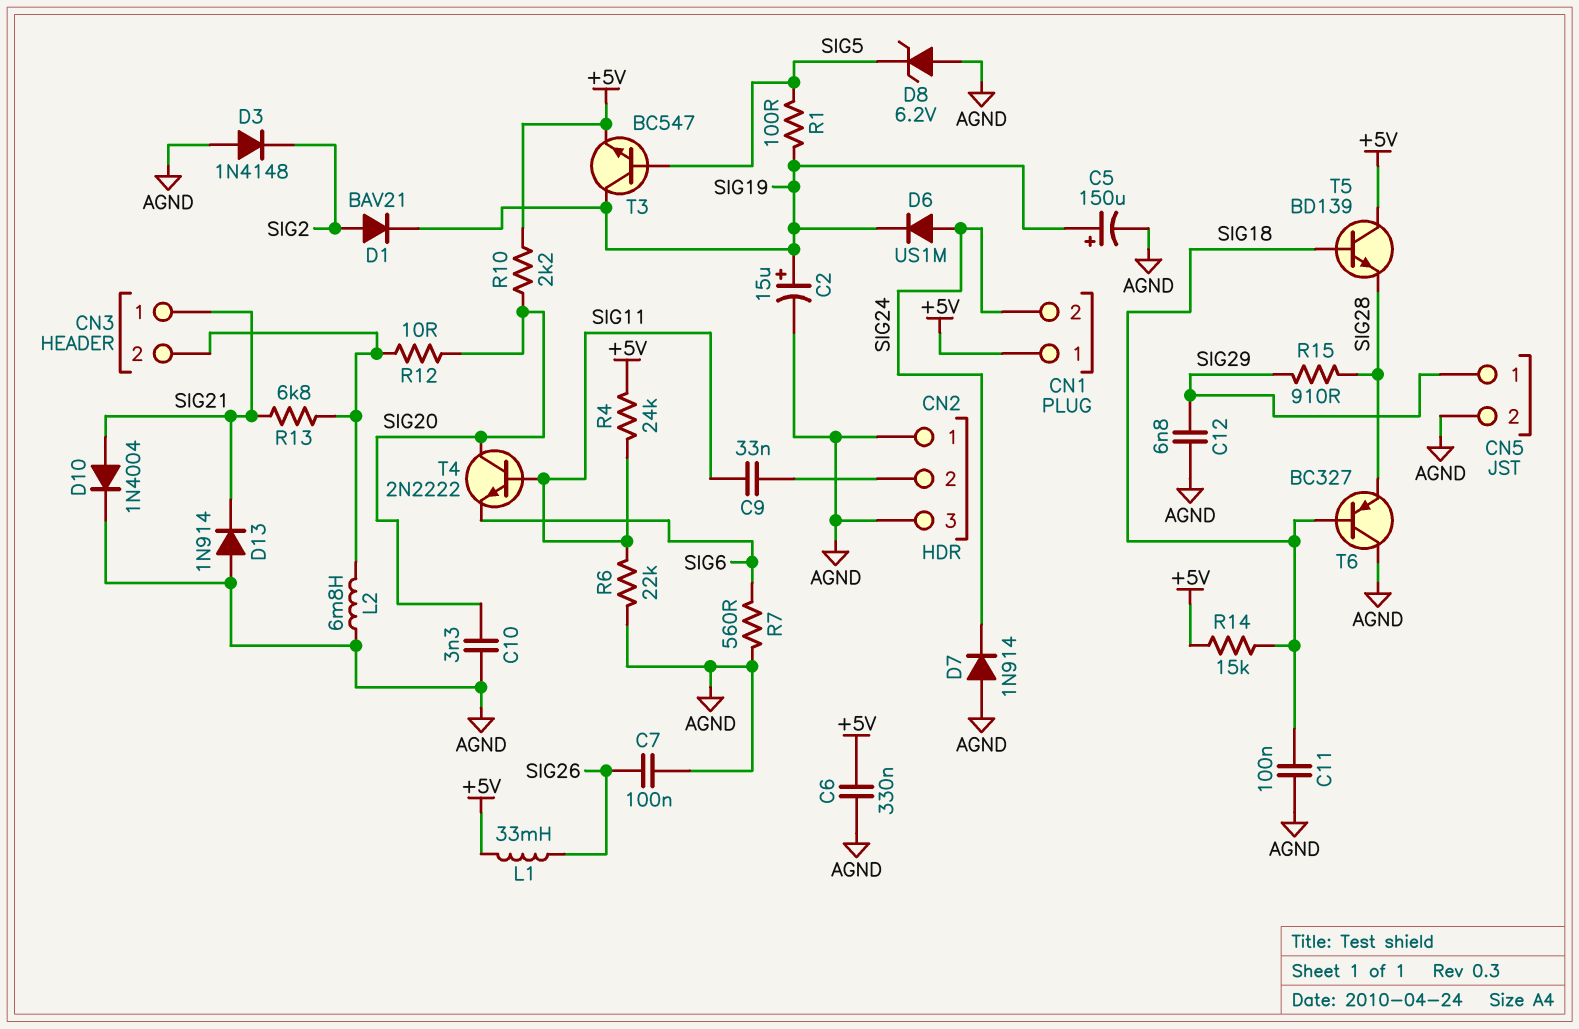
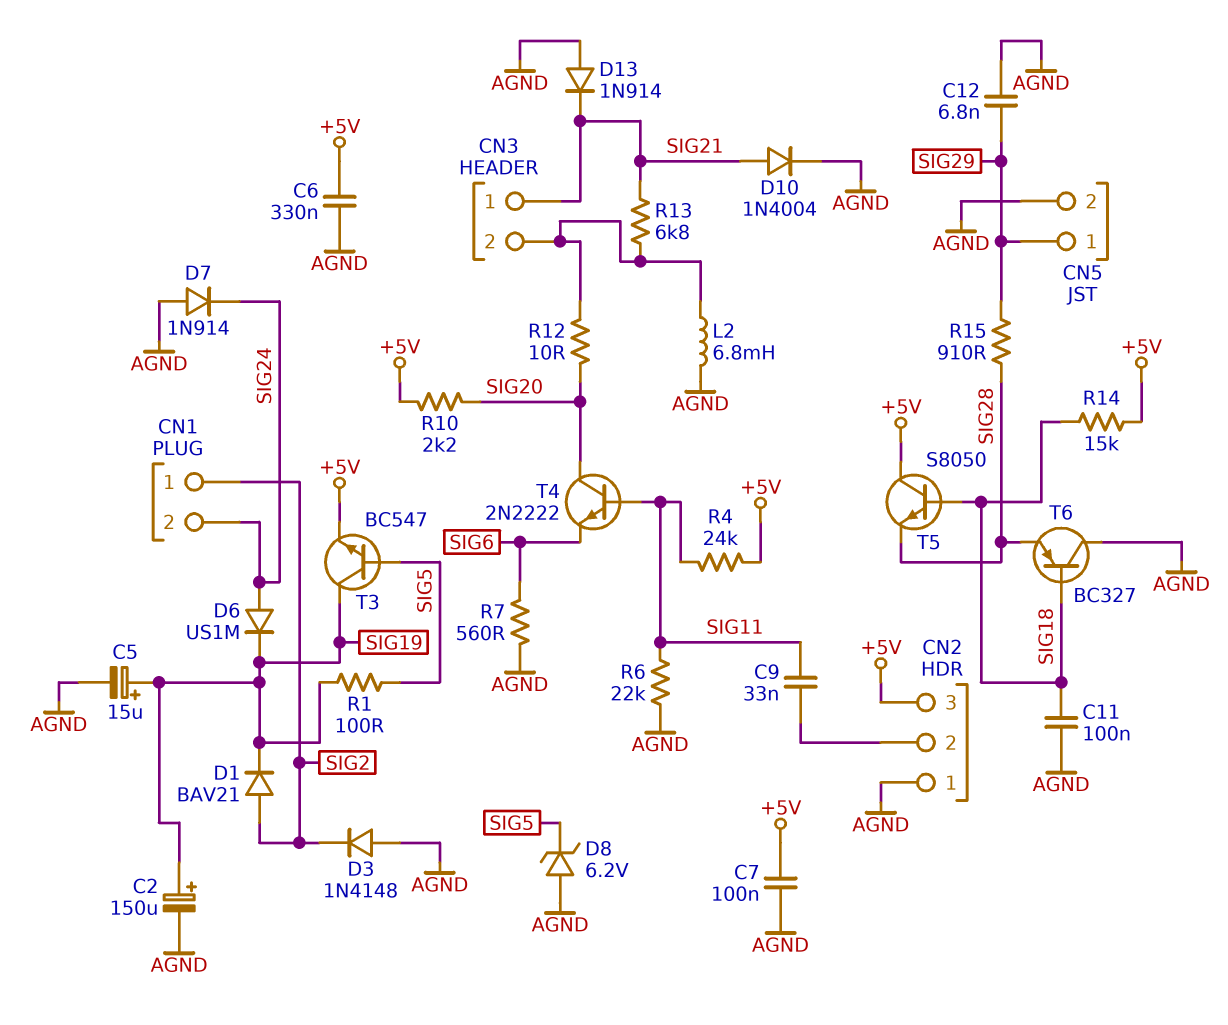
C2: 15uF (plus SIG19, minus AGND) -> 150uF (plus SIG19, minus AGND)
C5: 150uF (plus SIG19, minus AGND) -> 15uF (plus SIG19, minus AGND)
C7: 100nF (AGND, SIG26) -> 100nF (+5V, AGND)
C10: 3.3nF (AGND, SIG20) -> none
CN1 pin 1: +5V -> SIG2
CN2 pin 3: AGND -> +5V
L1: 33mH (+5V, SIG26) -> none
T5: NPN BD139 (B SIG18, C +5V, E SIG28) -> NPN S8050 (B SIG18, C +5V, E SIG28)

